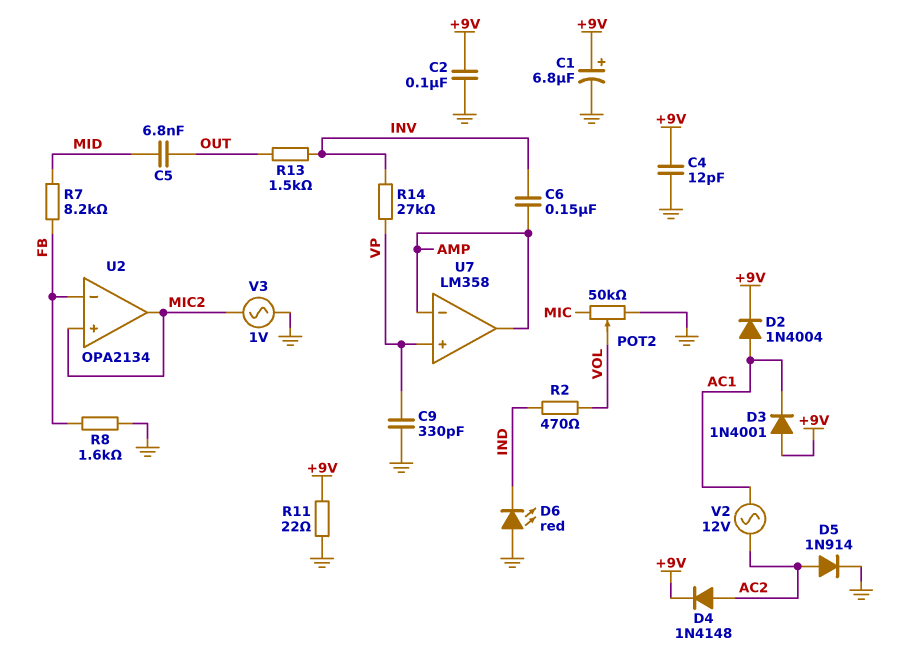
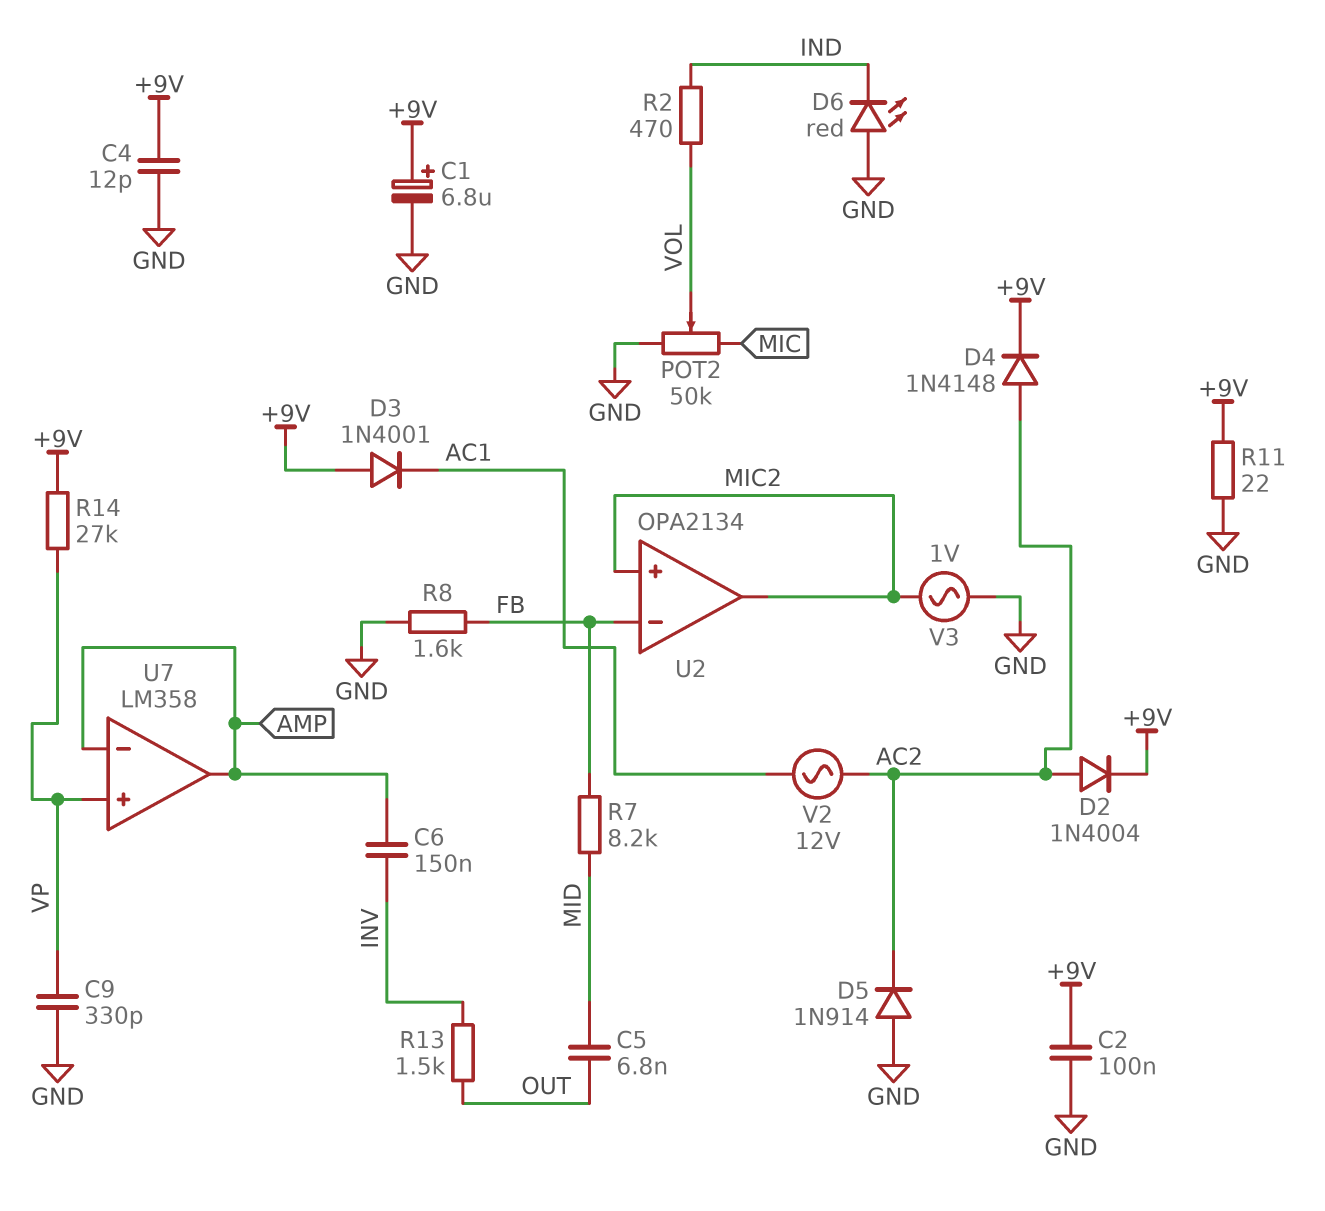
D2: diode 1N4004 (A AC1, K +9V) -> diode 1N4004 (A AC2, K +9V)
D5: diode 1N914 (A AC2, K GND) -> diode 1N914 (A GND, K AC2)
R14: 27k (INV, VP) -> 27k (+9V, VP)

